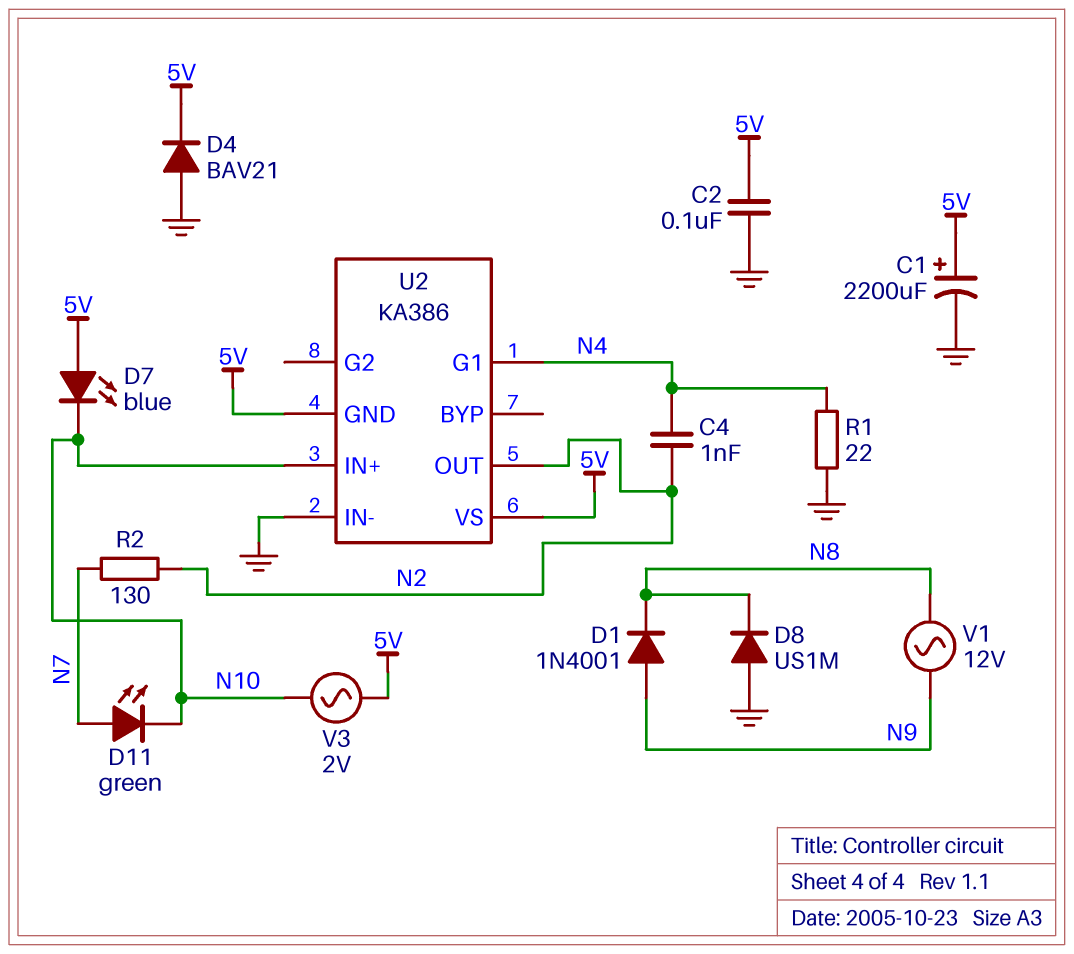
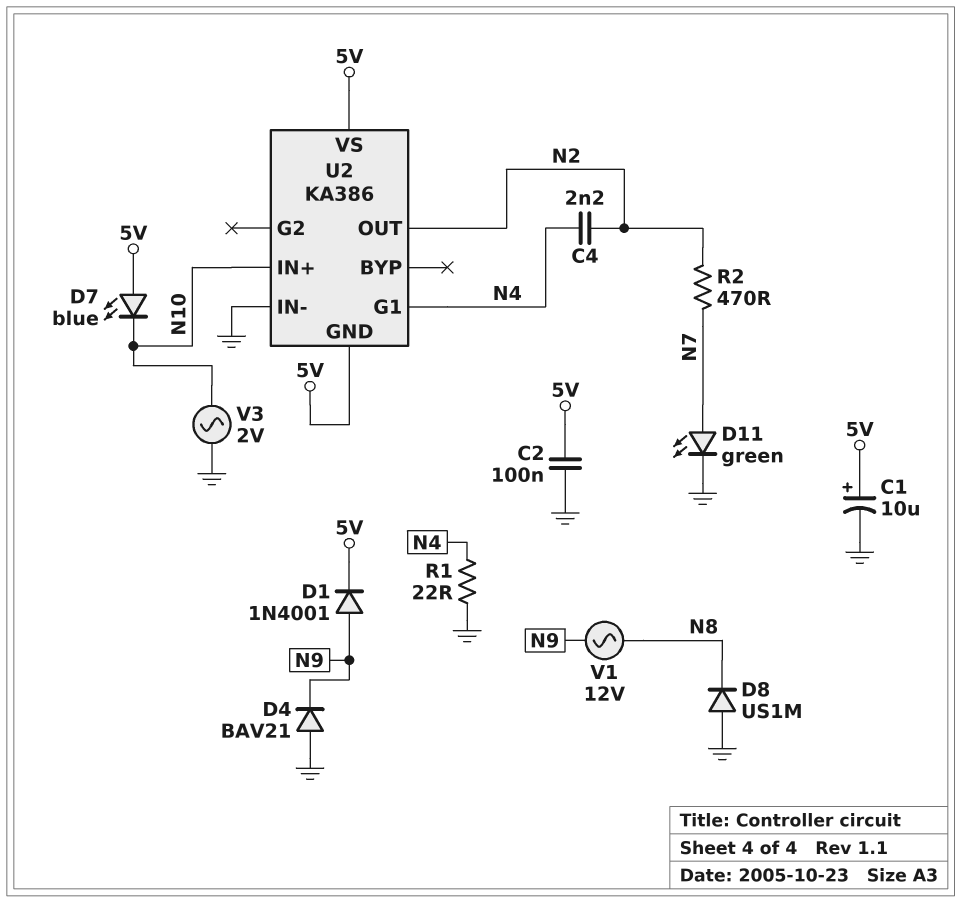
C1: 2200uF (plus 5V, minus GND) -> 10uF (plus 5V, minus GND)
C4: 1nF (N2, N4) -> 2.2nF (N2, N4)
D1: diode 1N4001 (A N9, K N8) -> diode 1N4001 (A N9, K 5V)
D4: diode BAV21 (A GND, K 5V) -> diode BAV21 (A GND, K N9)
D11: LED green (A N7, K N10) -> LED green (A N7, K GND)
R2: 130 (N2, N7) -> 470 (N2, N7)
V3: AC 2V (5V, N10) -> AC 2V (GND, N10)

